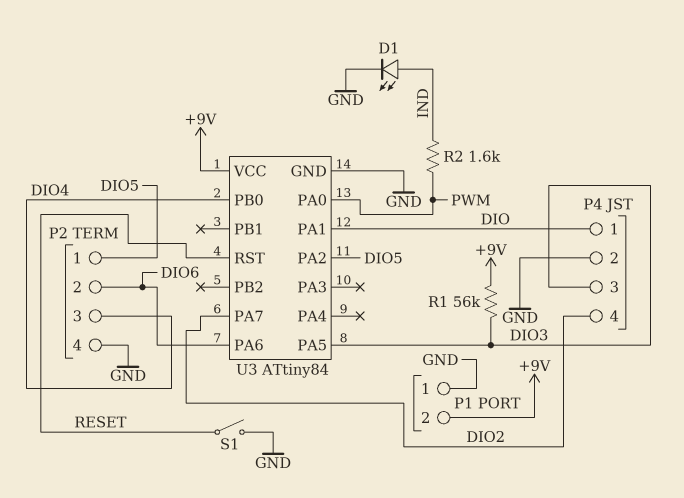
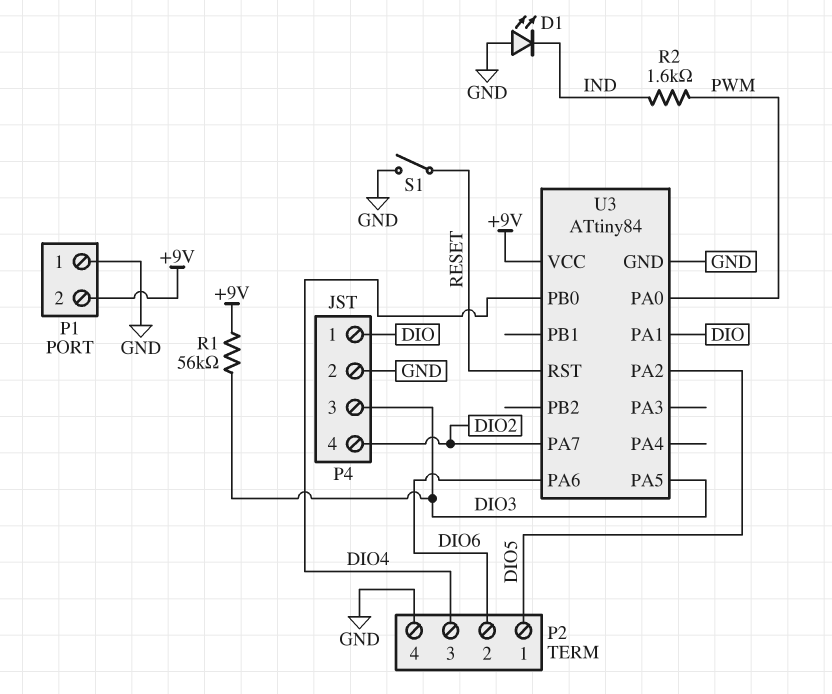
D1: LED (A IND, K GND) -> LED (A GND, K IND)

